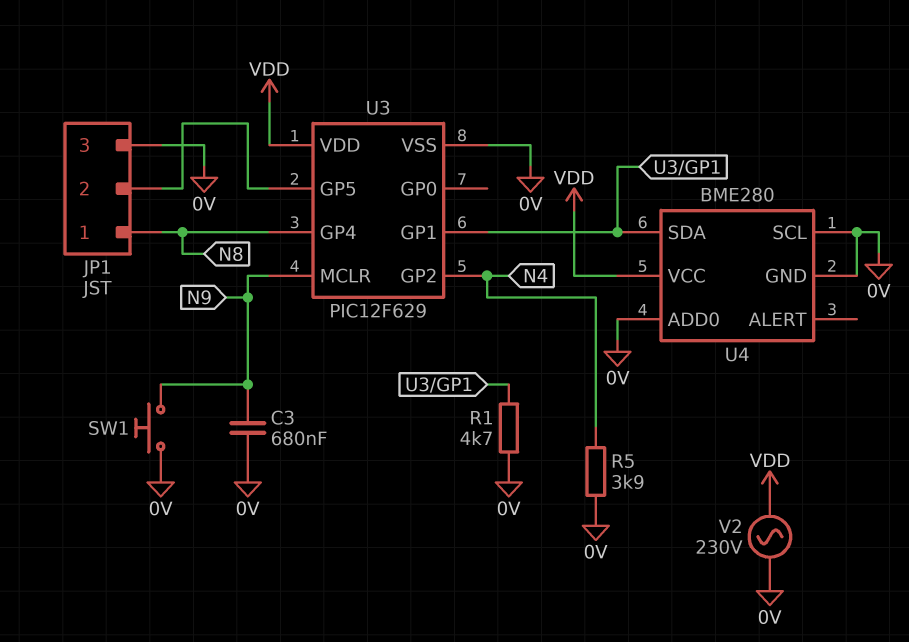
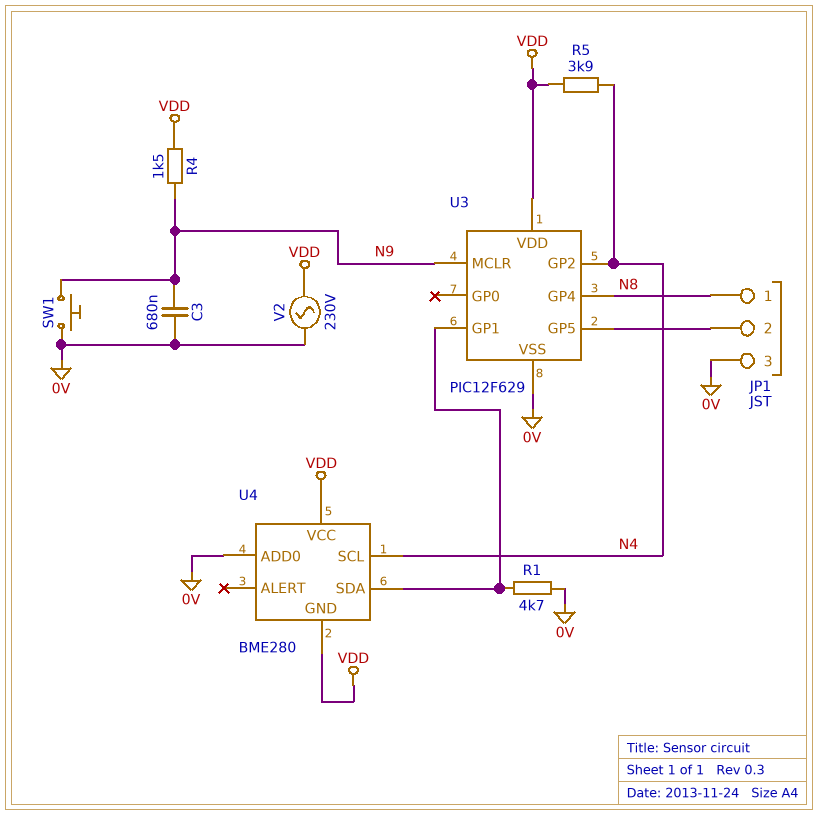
R4: none -> 1.5k (N9, VDD)
R5: 3.9k (0V, N4) -> 3.9k (N4, VDD)
U4 pin GND: 0V -> VDD
U4 pin SCL: 0V -> N4

